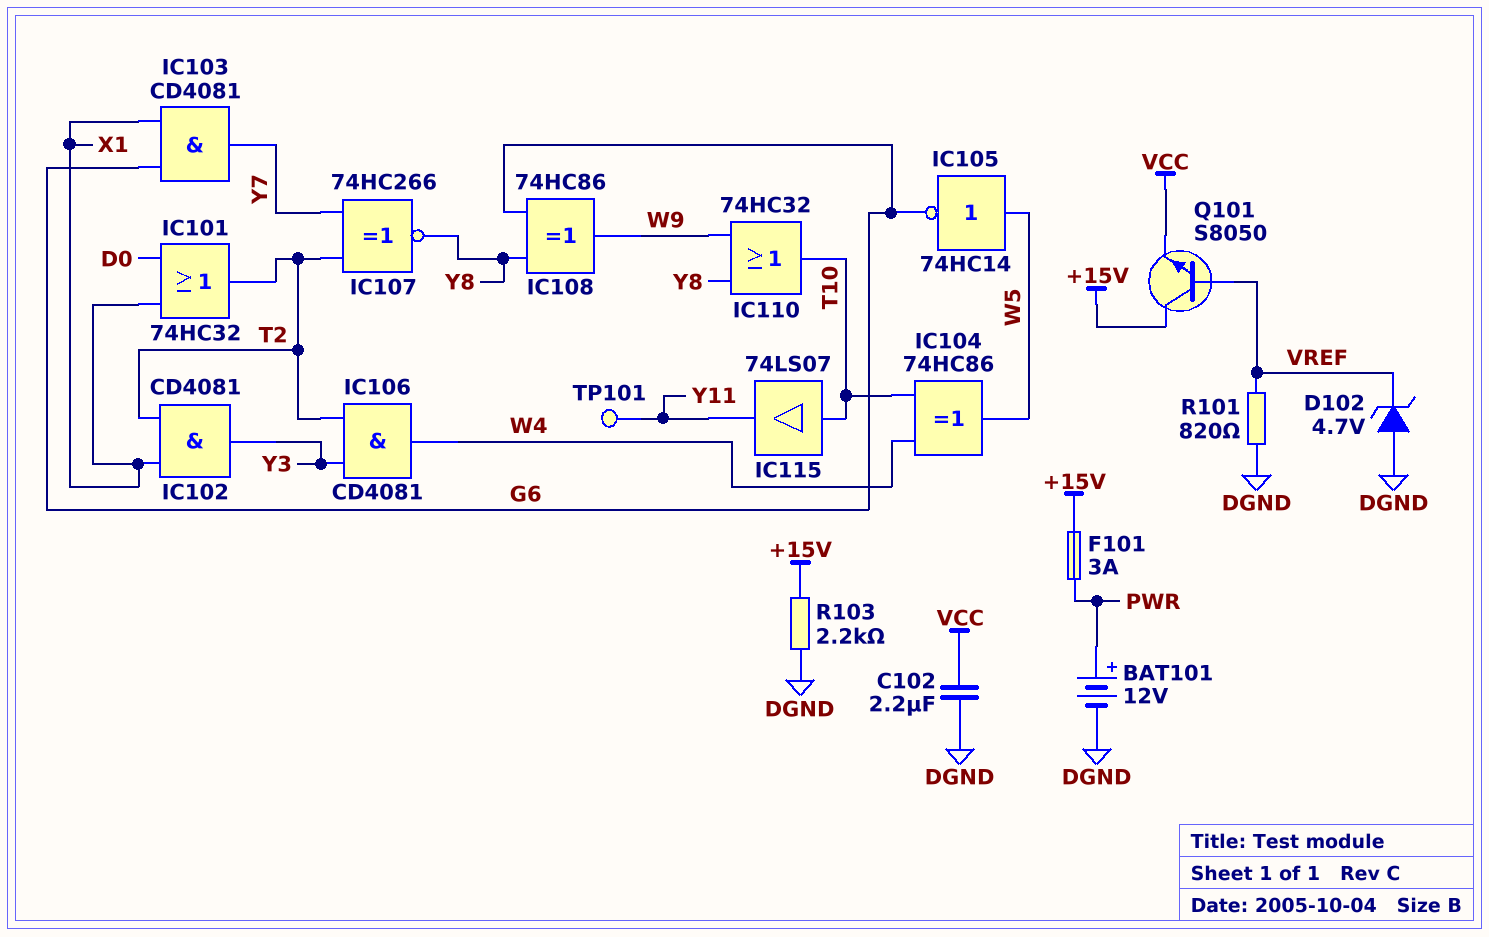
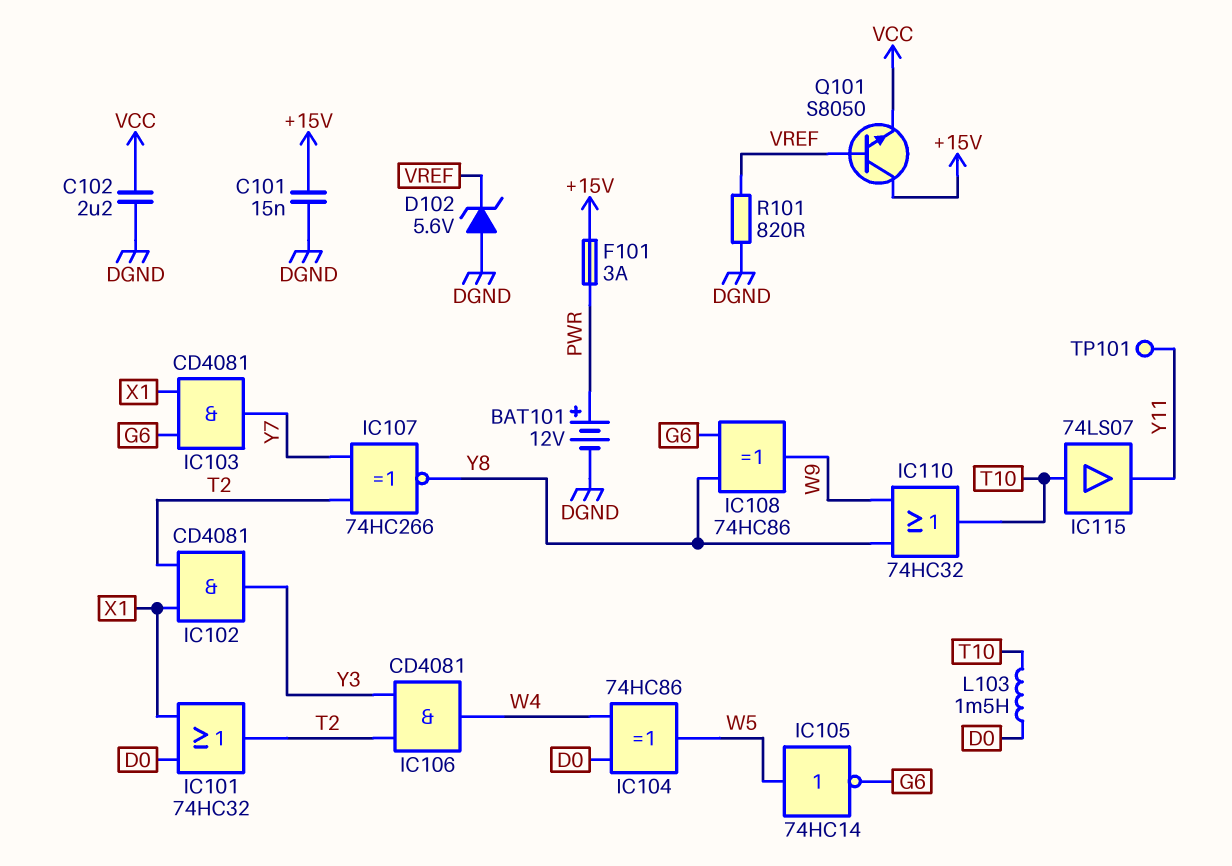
C101: none -> 15nF (+15V, DGND)
D102: zener 4.7V (A DGND, K VREF) -> zener 5.6V (A DGND, K VREF)
IC104: XOR 74HC86 (in T10, in W4, out W5) -> XOR 74HC86 (in D0, in W4, out W5)
L103: none -> 1.5mH (D0, T10)
R103: 2.2k (+15V, DGND) -> none

